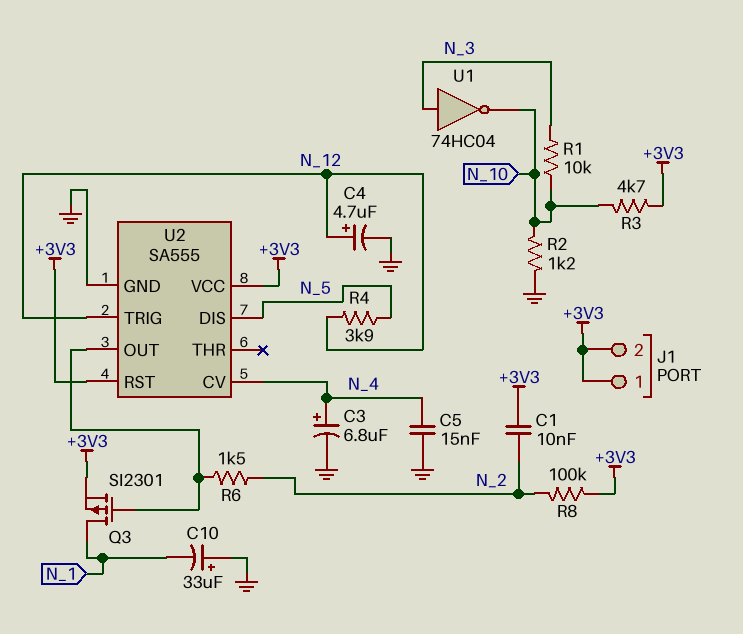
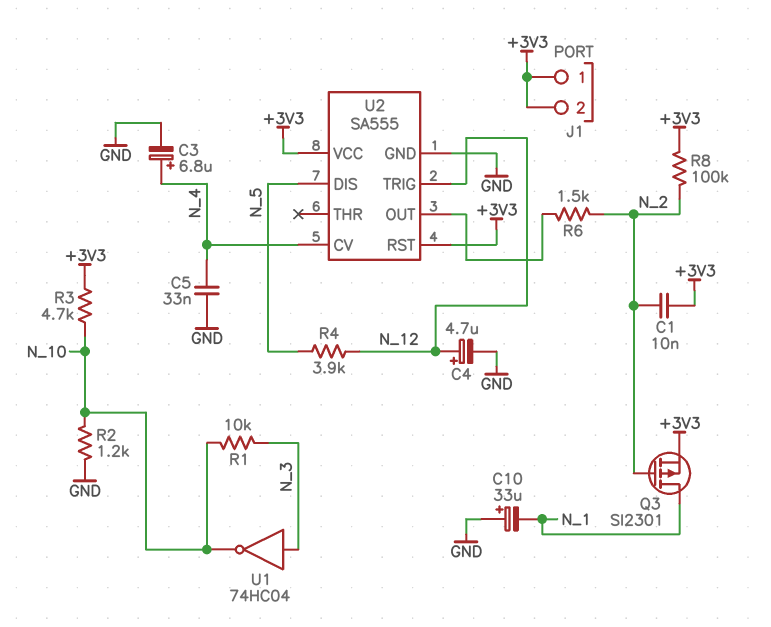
C5: 15nF (GND, N_4) -> 33nF (GND, N_4)
Q3: PMOS SI2301 (G U2/OUT, D N_1, S +3V3) -> PMOS SI2301 (G N_2, D N_1, S +3V3)

